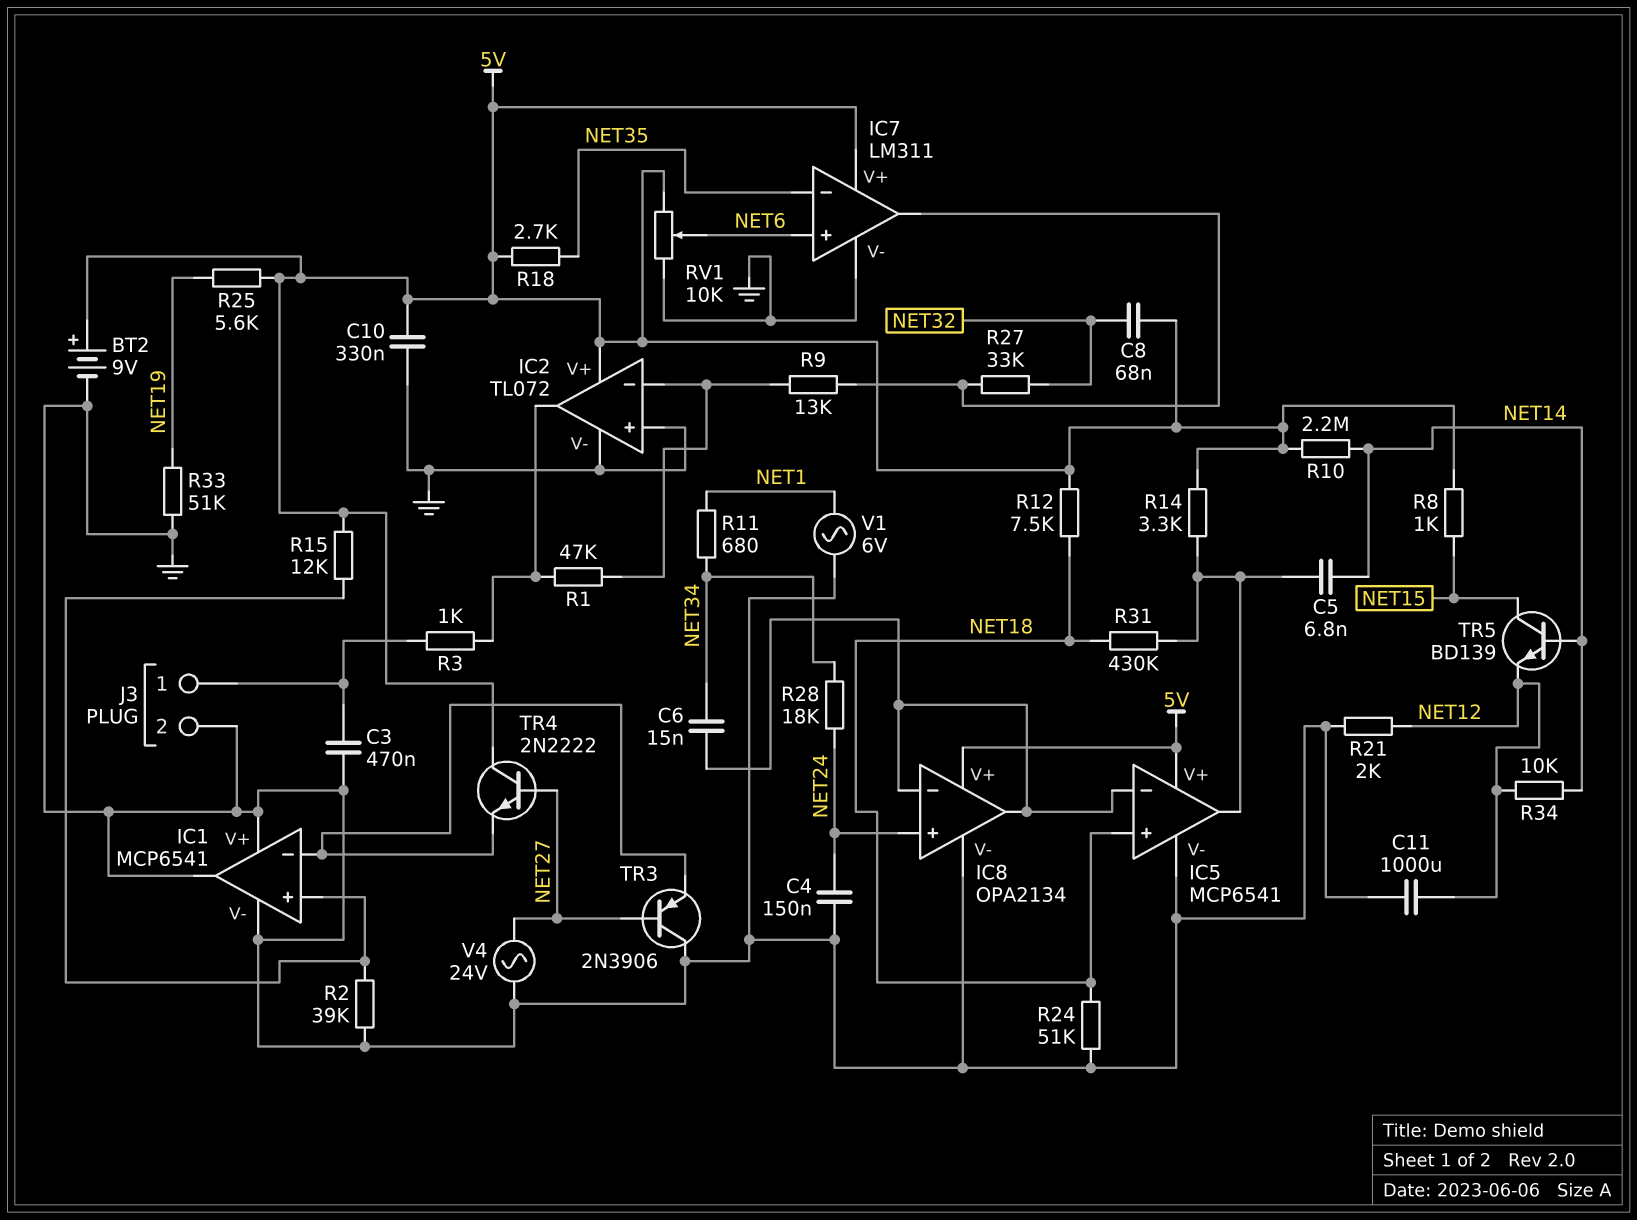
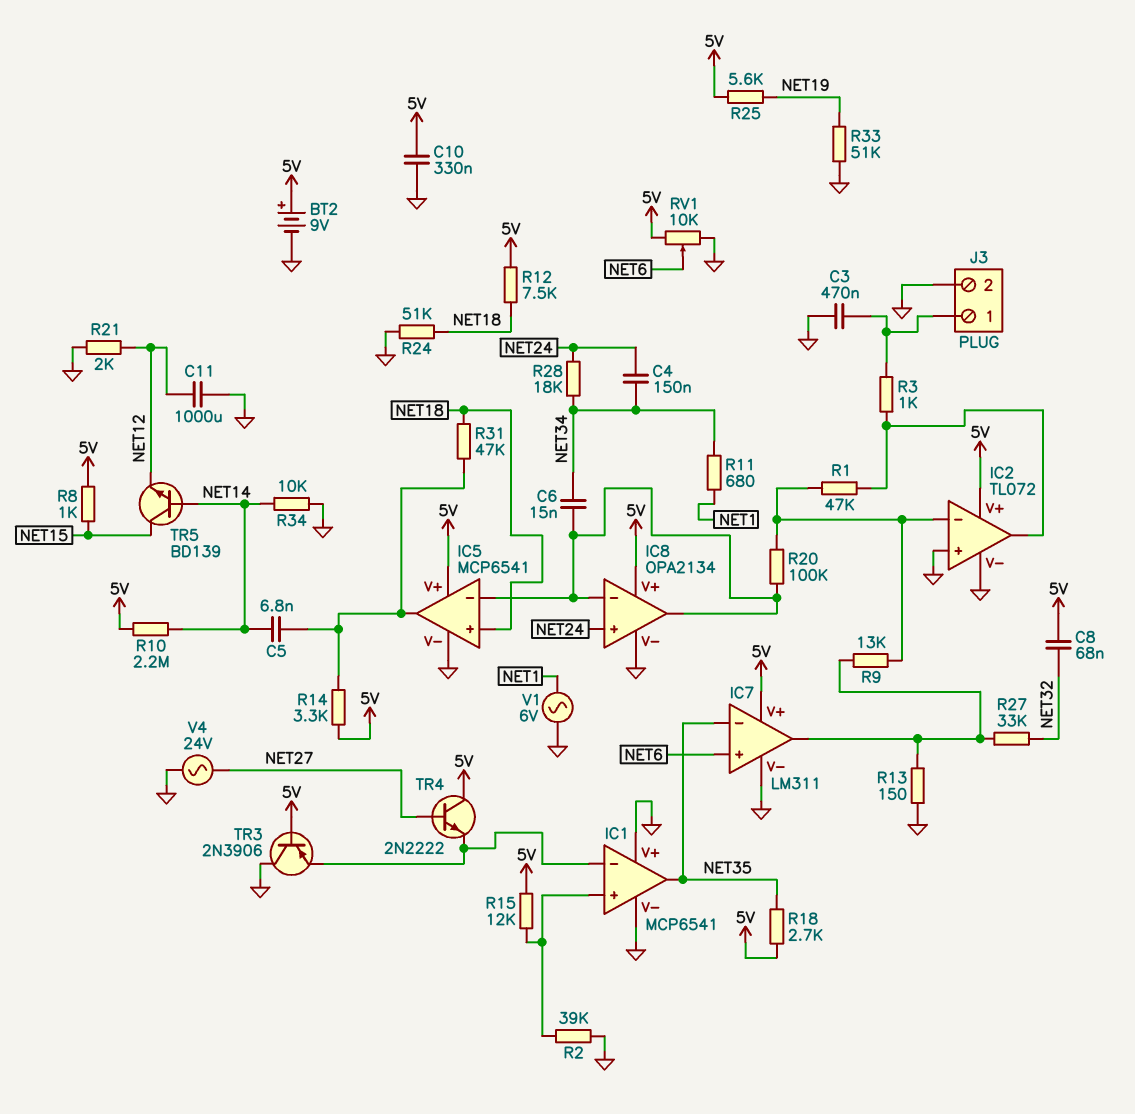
C4: 150nF (GND, NET24) -> 150nF (NET24, NET34)
IC1 pin out: GND -> NET35
R13: none -> 150 (GND, IC7/out)
R20: none -> 100k (IC2/in-, IC5/in-)
R31: 430k (IC5/out, NET18) -> 47k (IC5/out, NET18)
R34: 10k (NET12, NET14) -> 10k (GND, NET14)
TR3: PNP 2N3906 (B NET27, C GND, E IC1/in-) -> PNP 2N3906 (B 5V, C GND, E IC1/in-)

